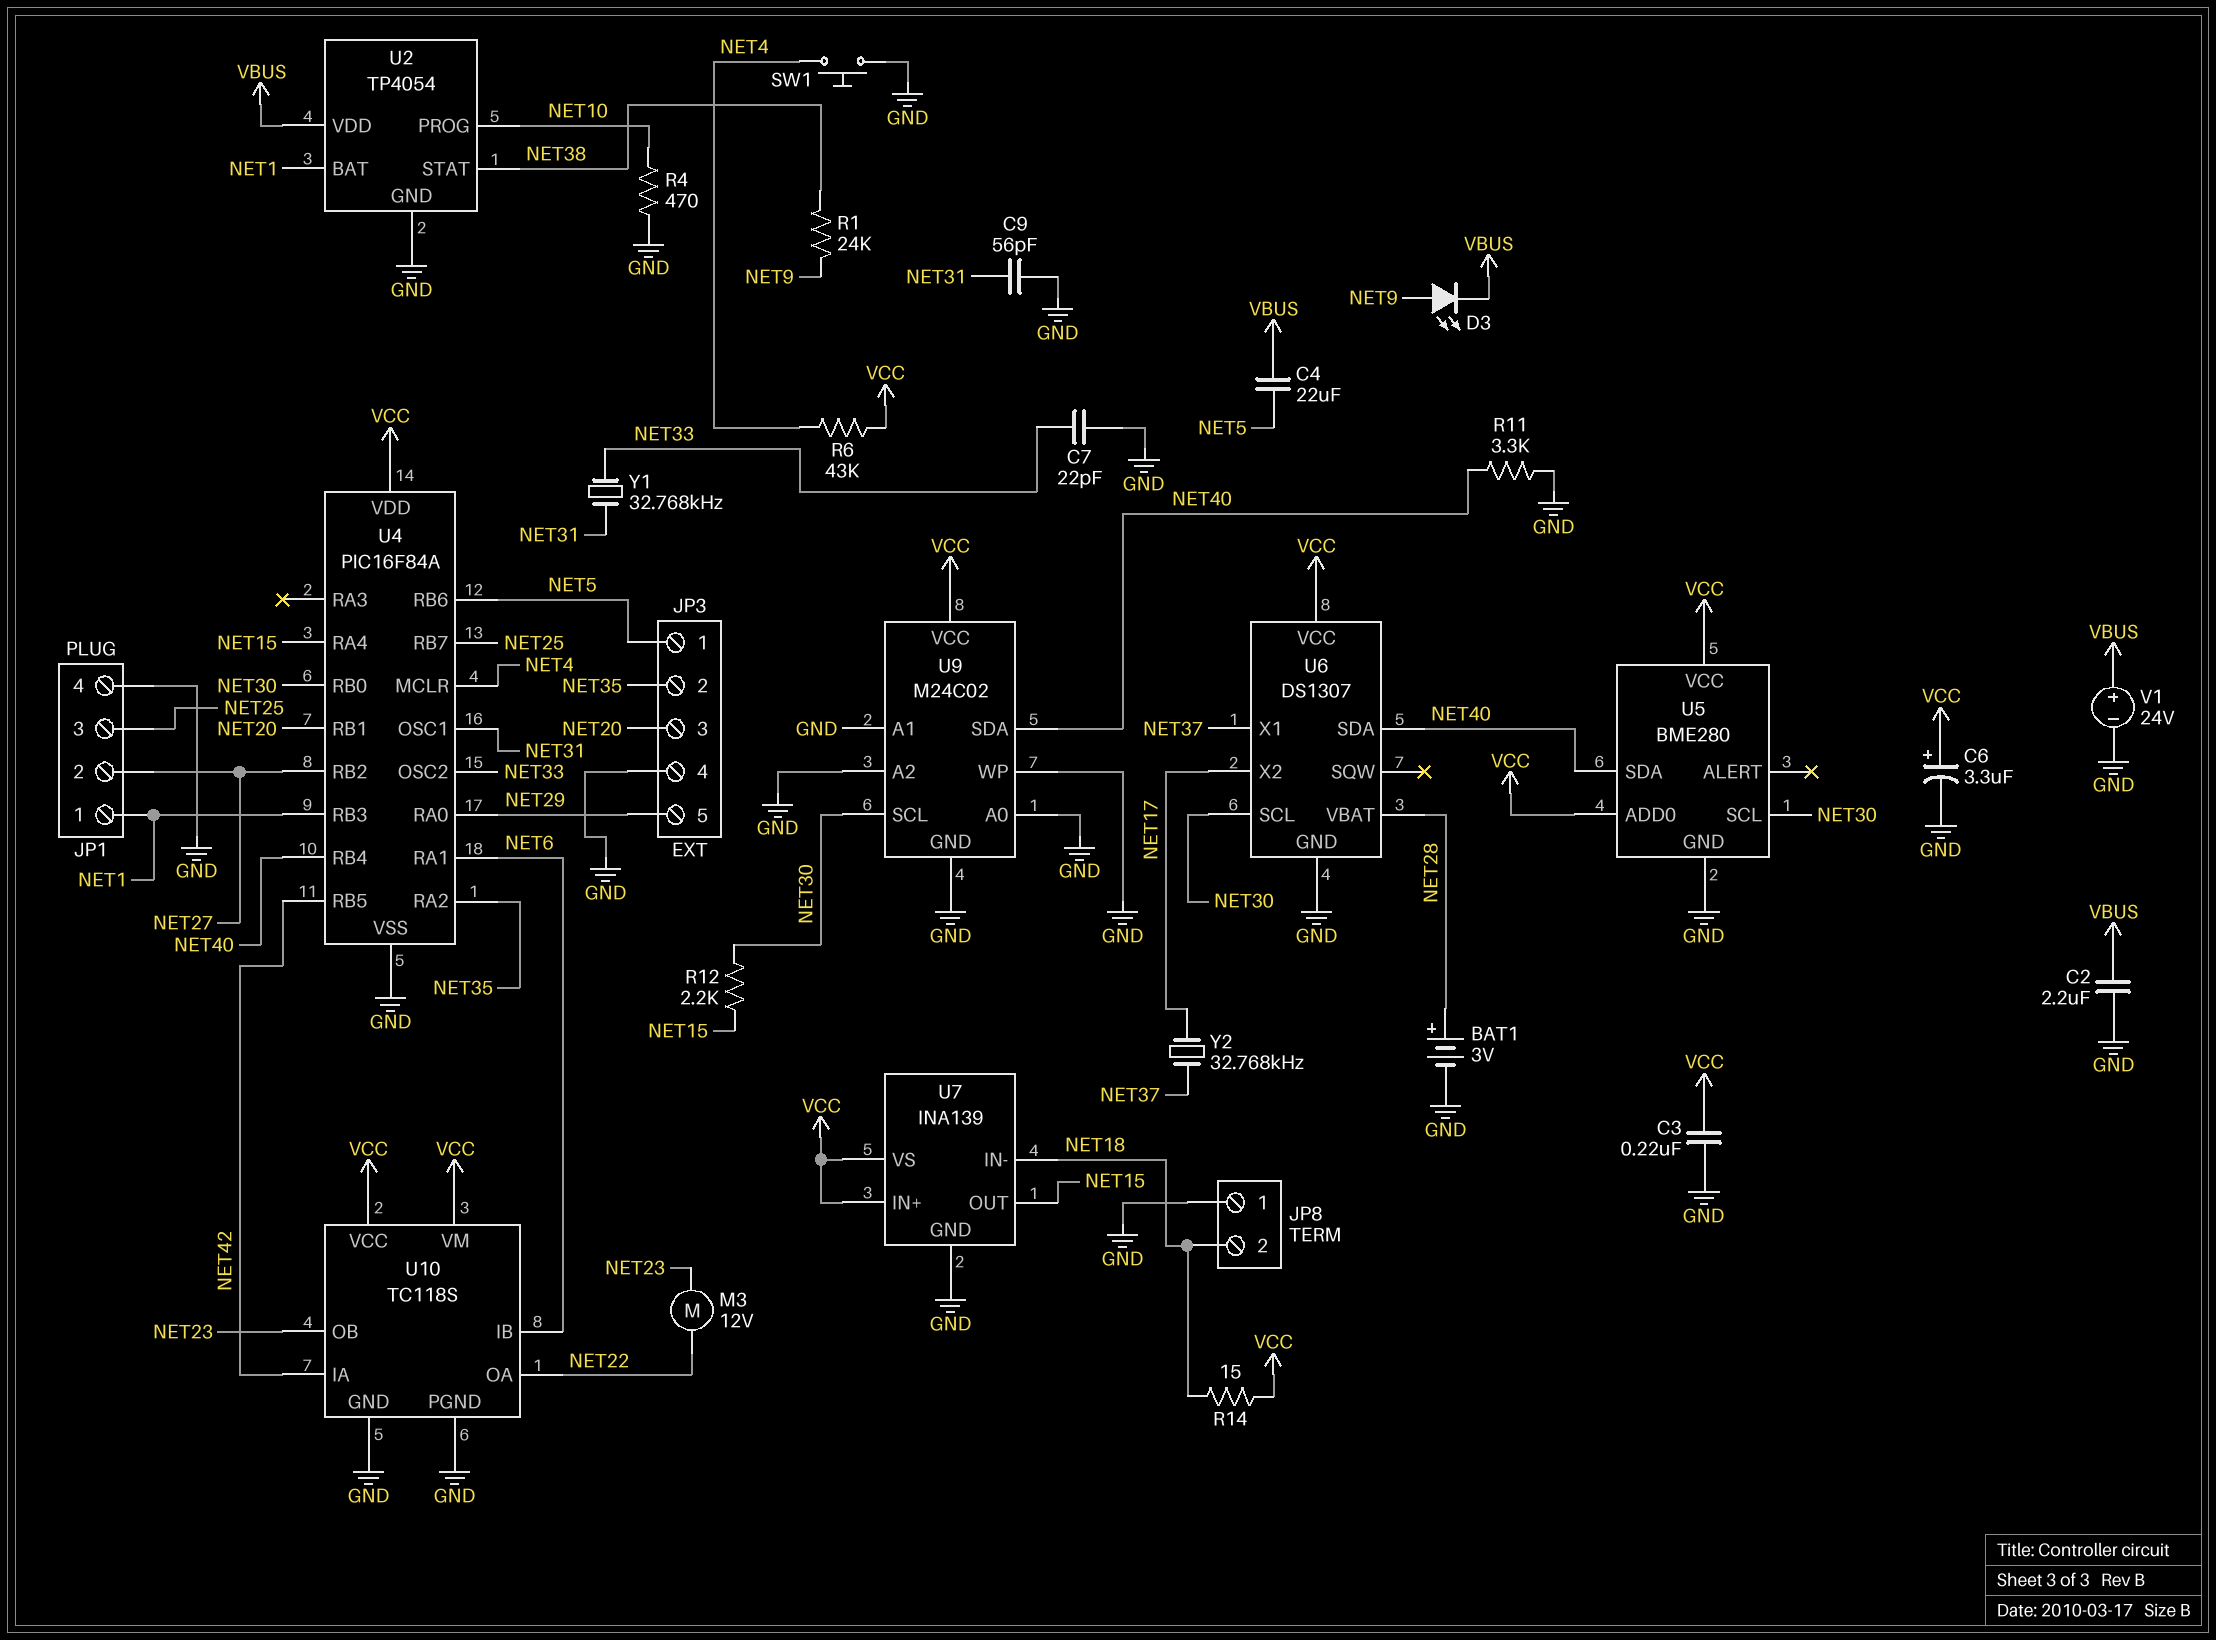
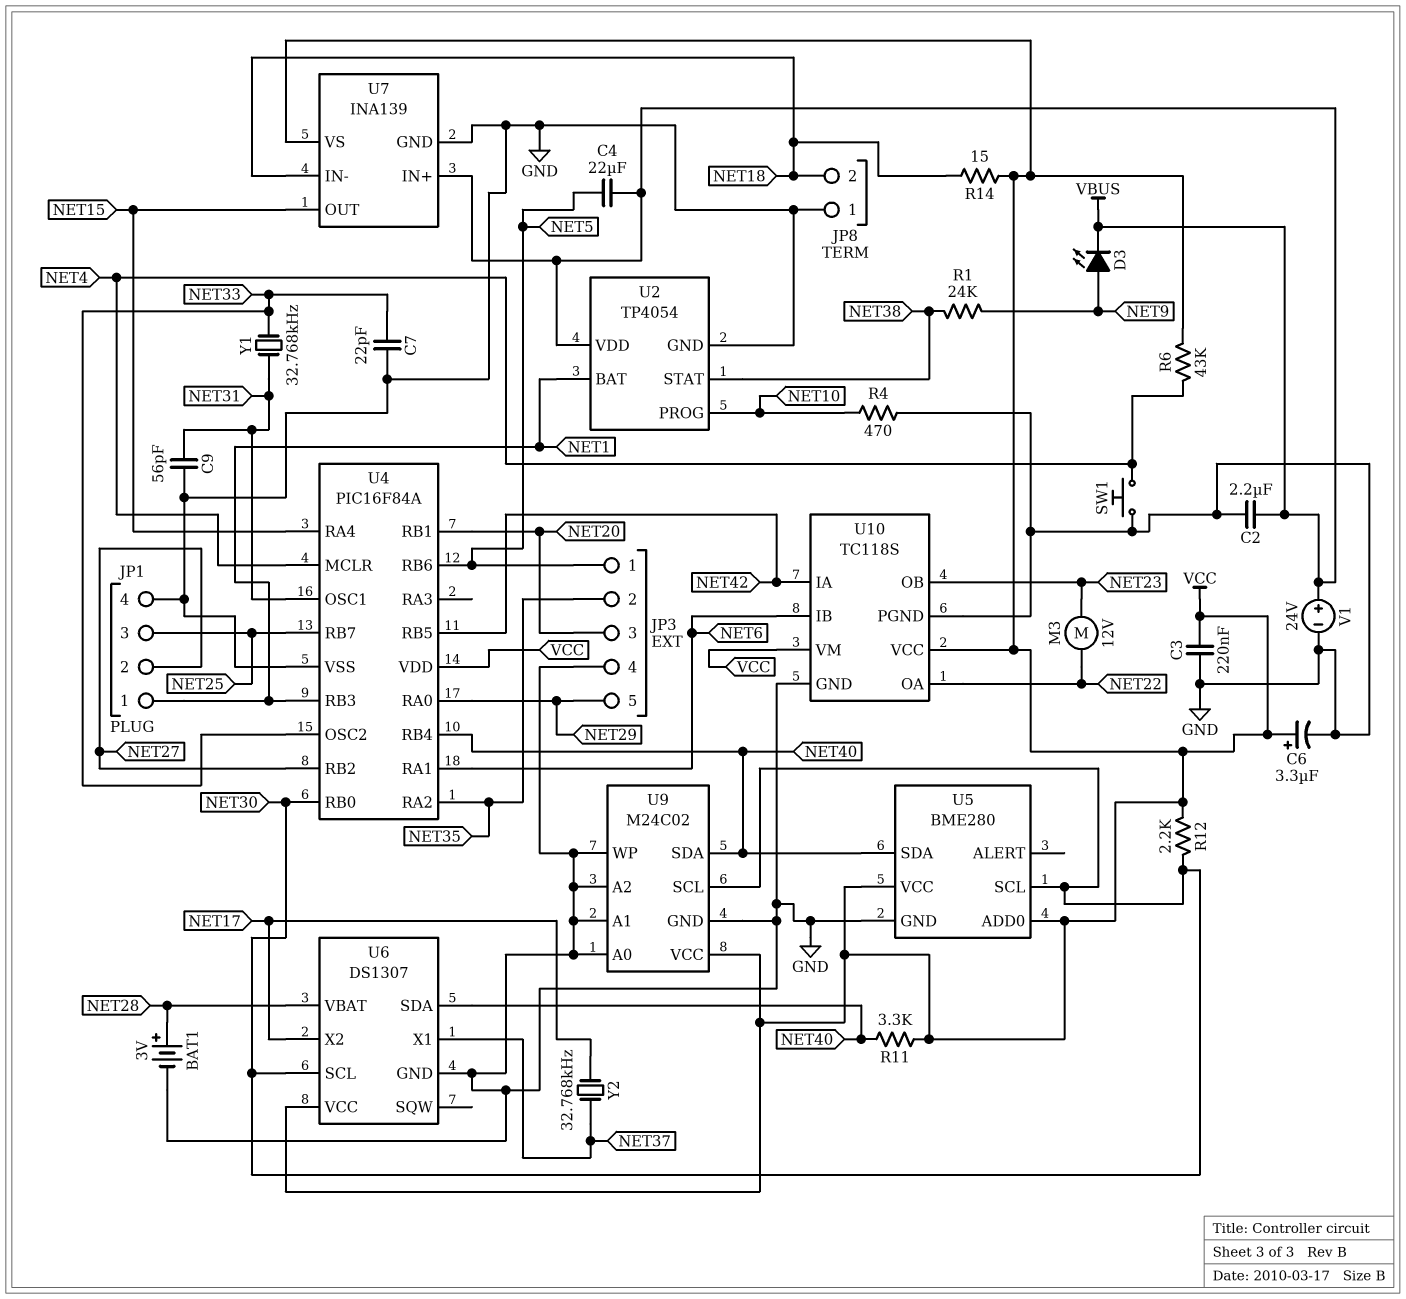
R11: 3.3k (GND, NET40) -> 3.3k (NET40, VCC)
R12: 2.2k (NET15, NET30) -> 2.2k (NET30, VCC)
U7 pin IN+: VCC -> VBUS

